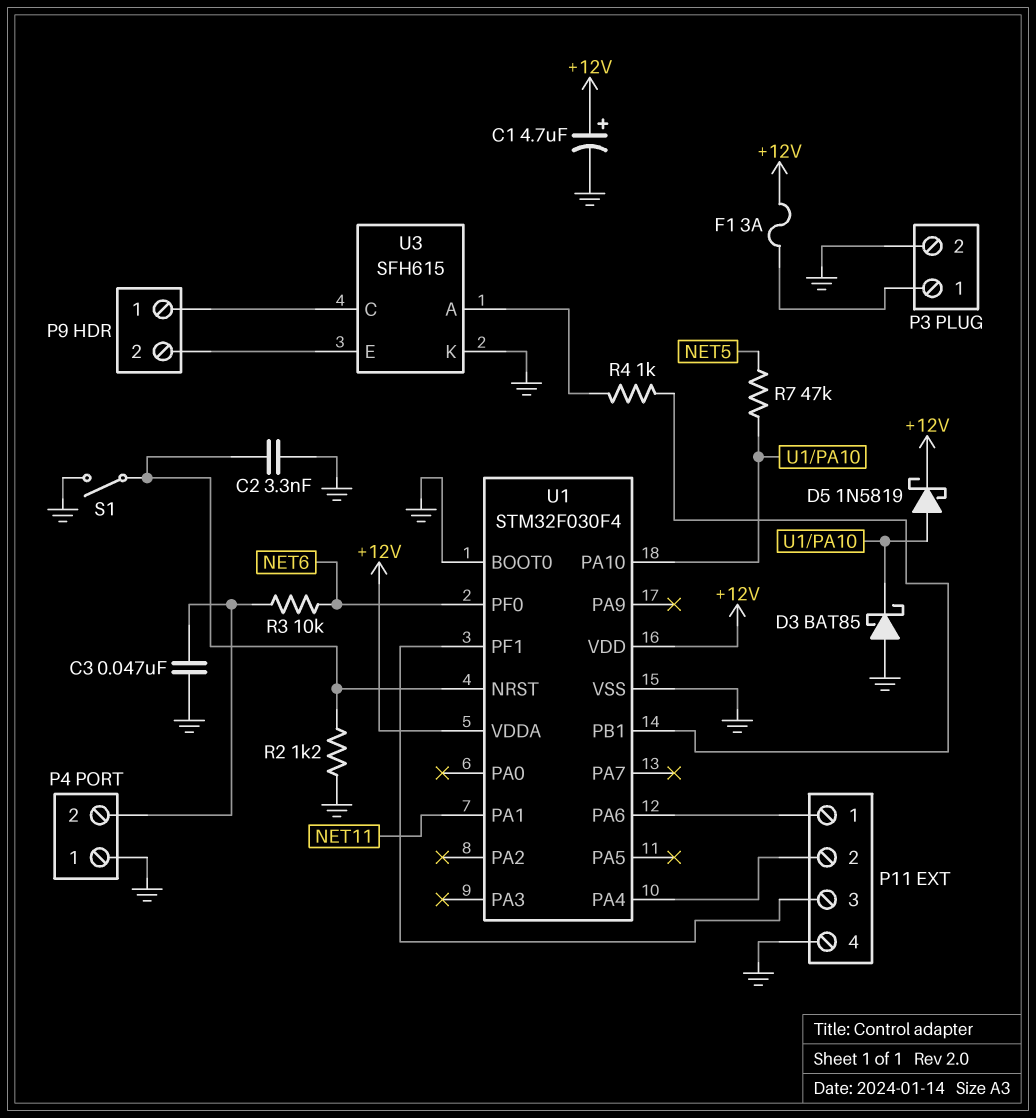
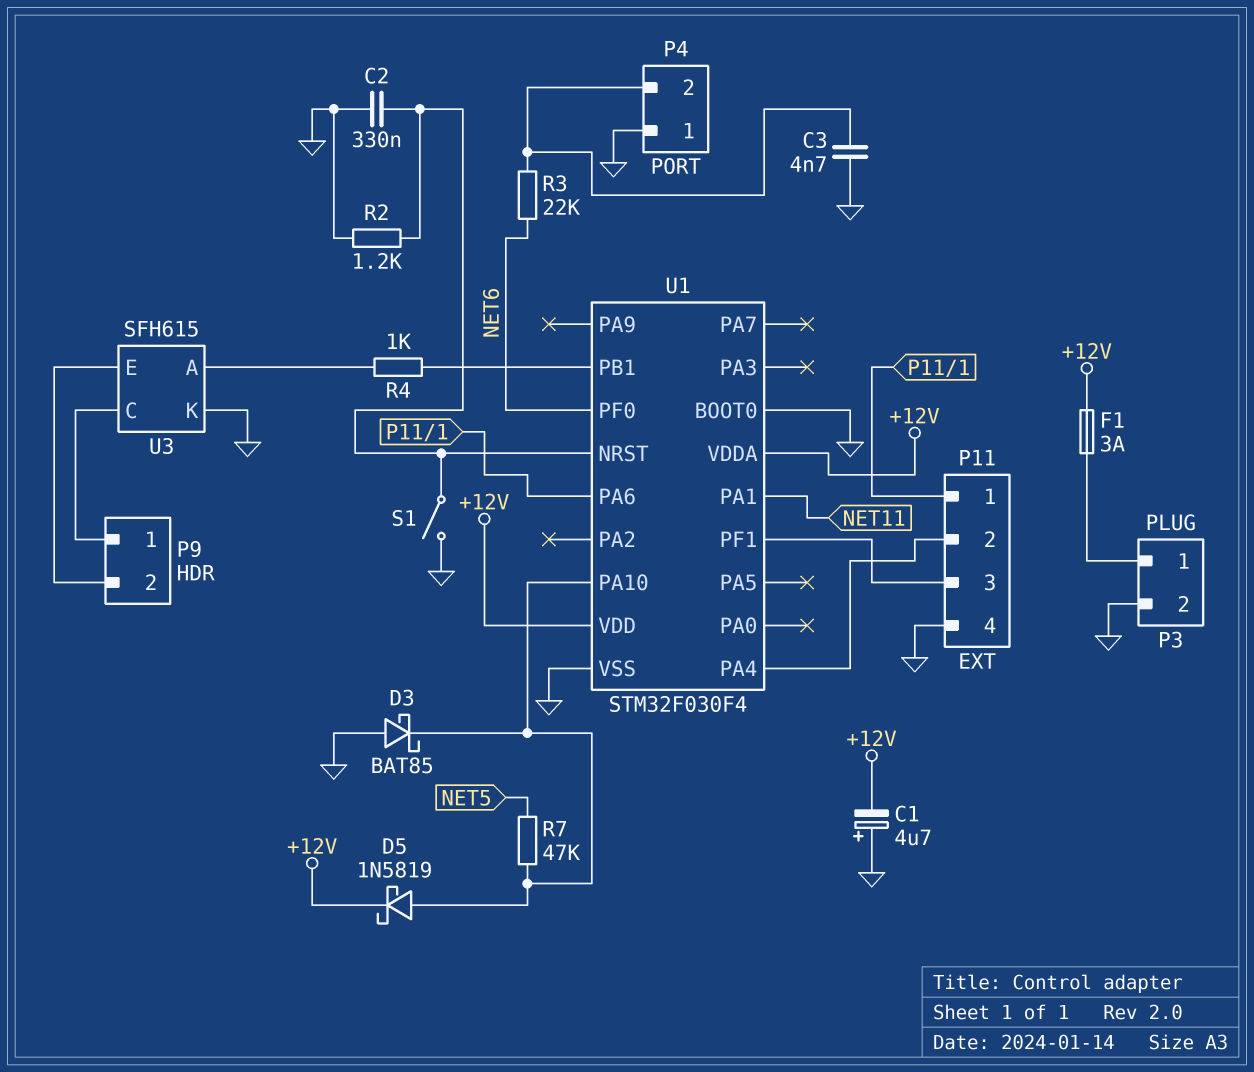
C1: 4.7uF (plus +12V, minus GND) -> 4.7uF (plus GND, minus +12V)
C2: 3.3nF (GND, U1/NRST) -> 330nF (GND, U1/NRST)
C3: 47nF (GND, P4/2) -> 4.7nF (GND, P4/2)
R3: 10k (NET6, P4/2) -> 22k (NET6, P4/2)

